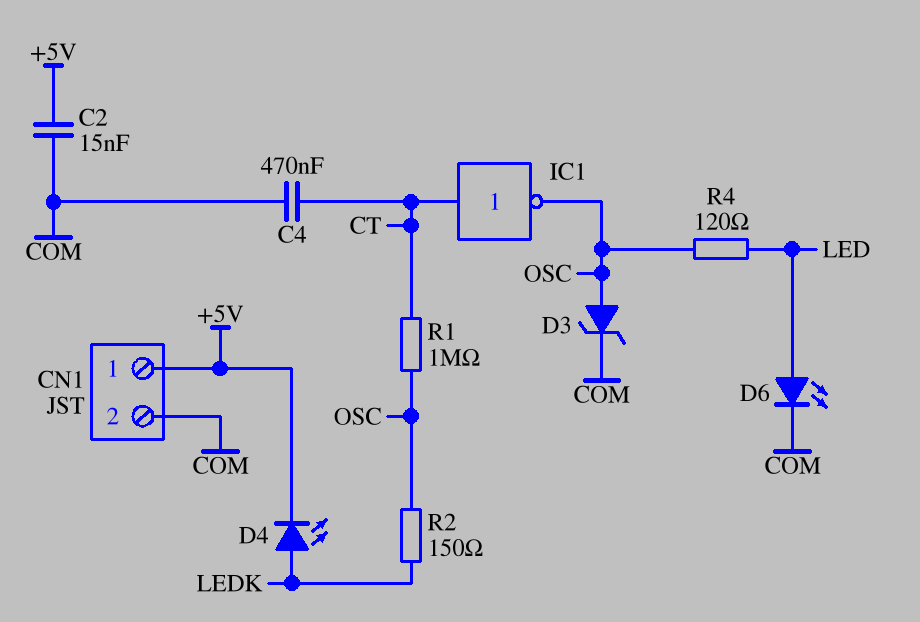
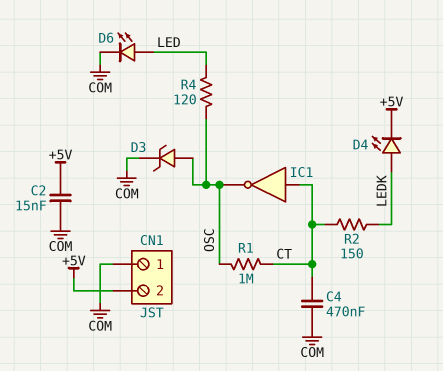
CN1 pin 1: +5V -> COM
CN1 pin 2: COM -> +5V
R2: 150 (LEDK, OSC) -> 150 (CT, LEDK)

